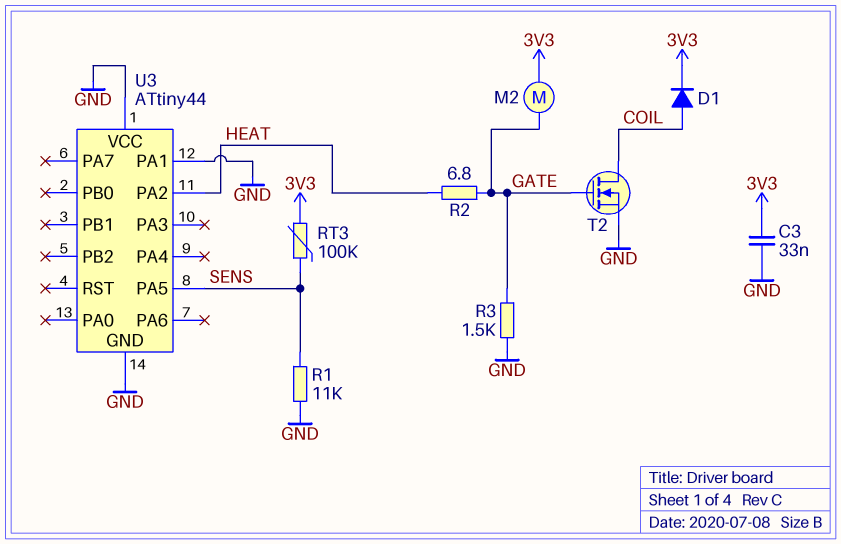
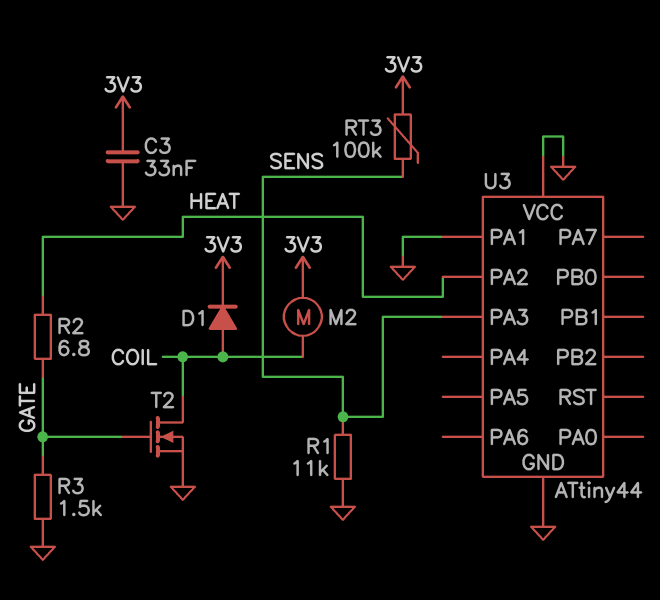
M2: motor (3V3, GATE) -> motor (3V3, COIL)
U3 pin PA3: none -> SENS
U3 pin PA5: SENS -> none

